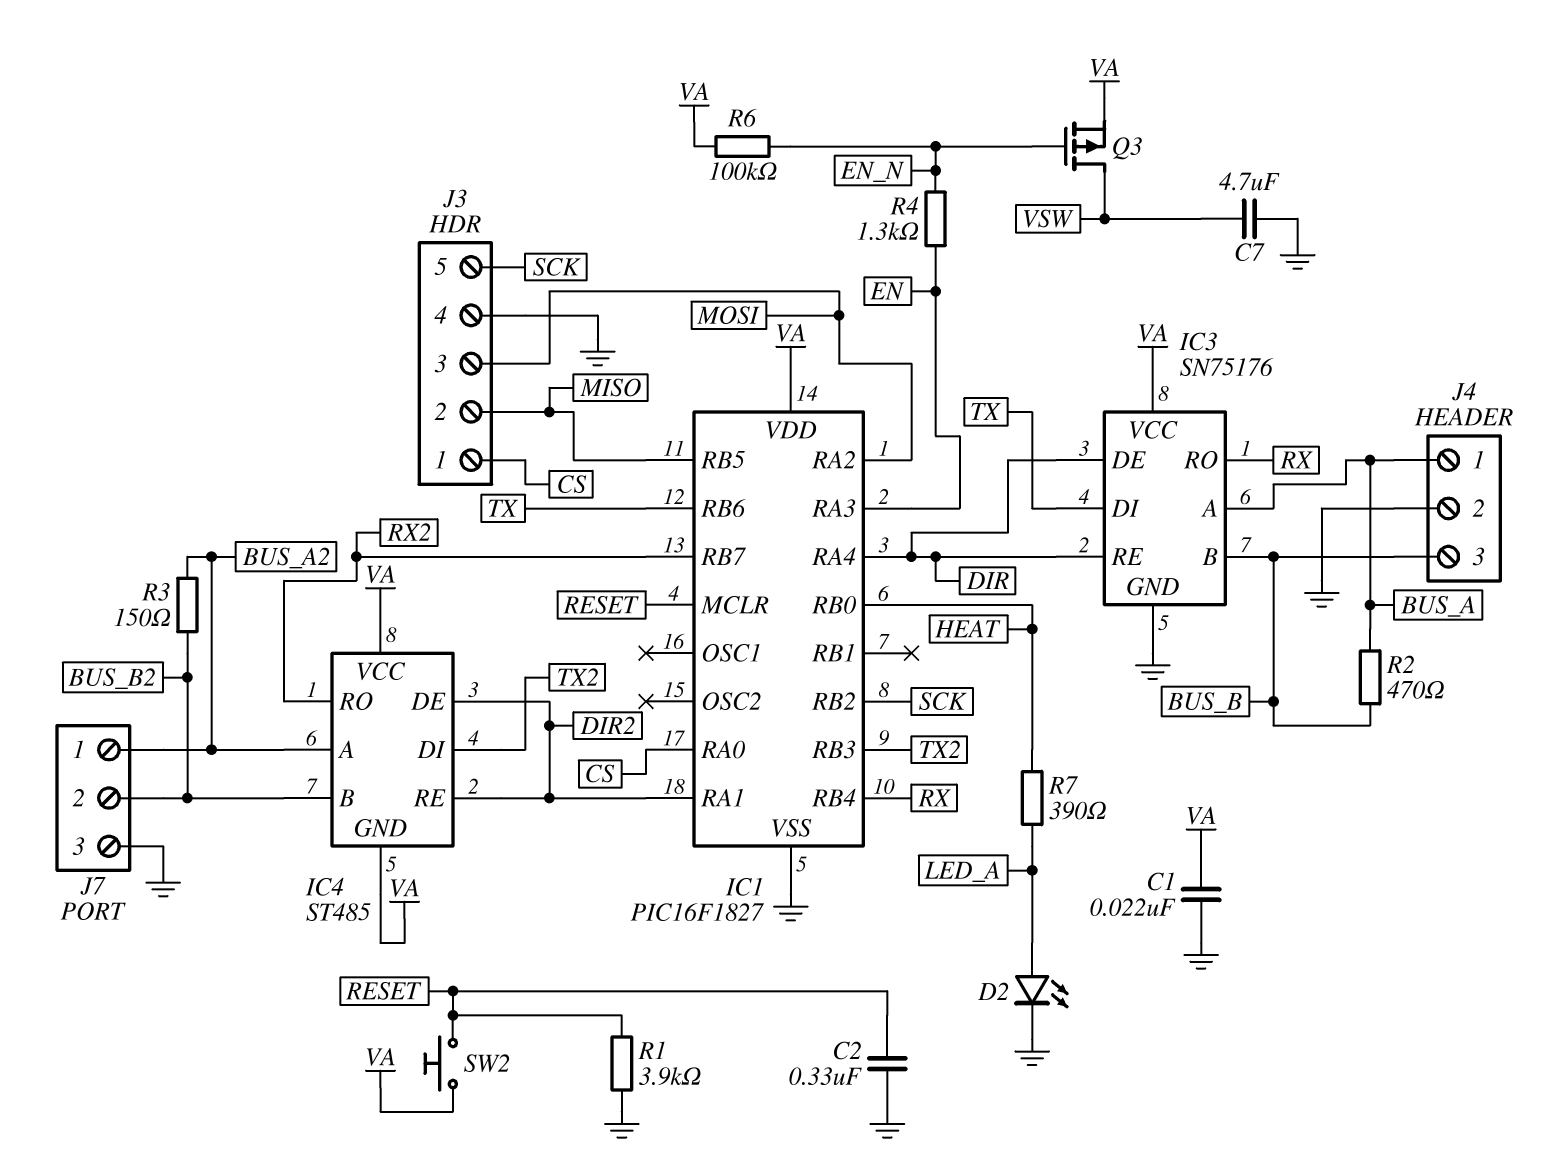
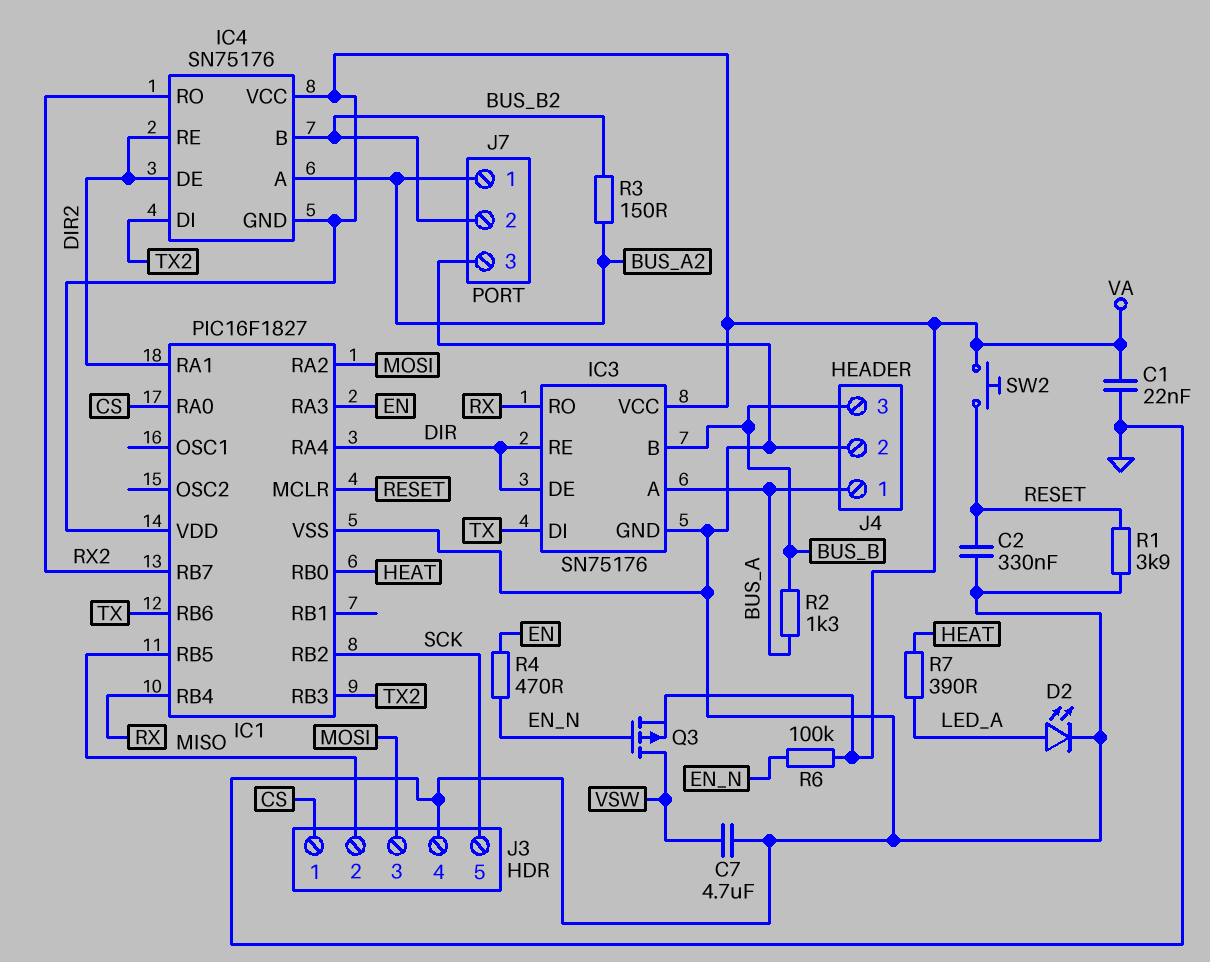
IC4: ST485 -> SN75176
R2: 470 (BUS_A, BUS_B) -> 1.3k (BUS_A, BUS_B)
R4: 1.3k (EN, EN_N) -> 470 (EN, EN_N)

